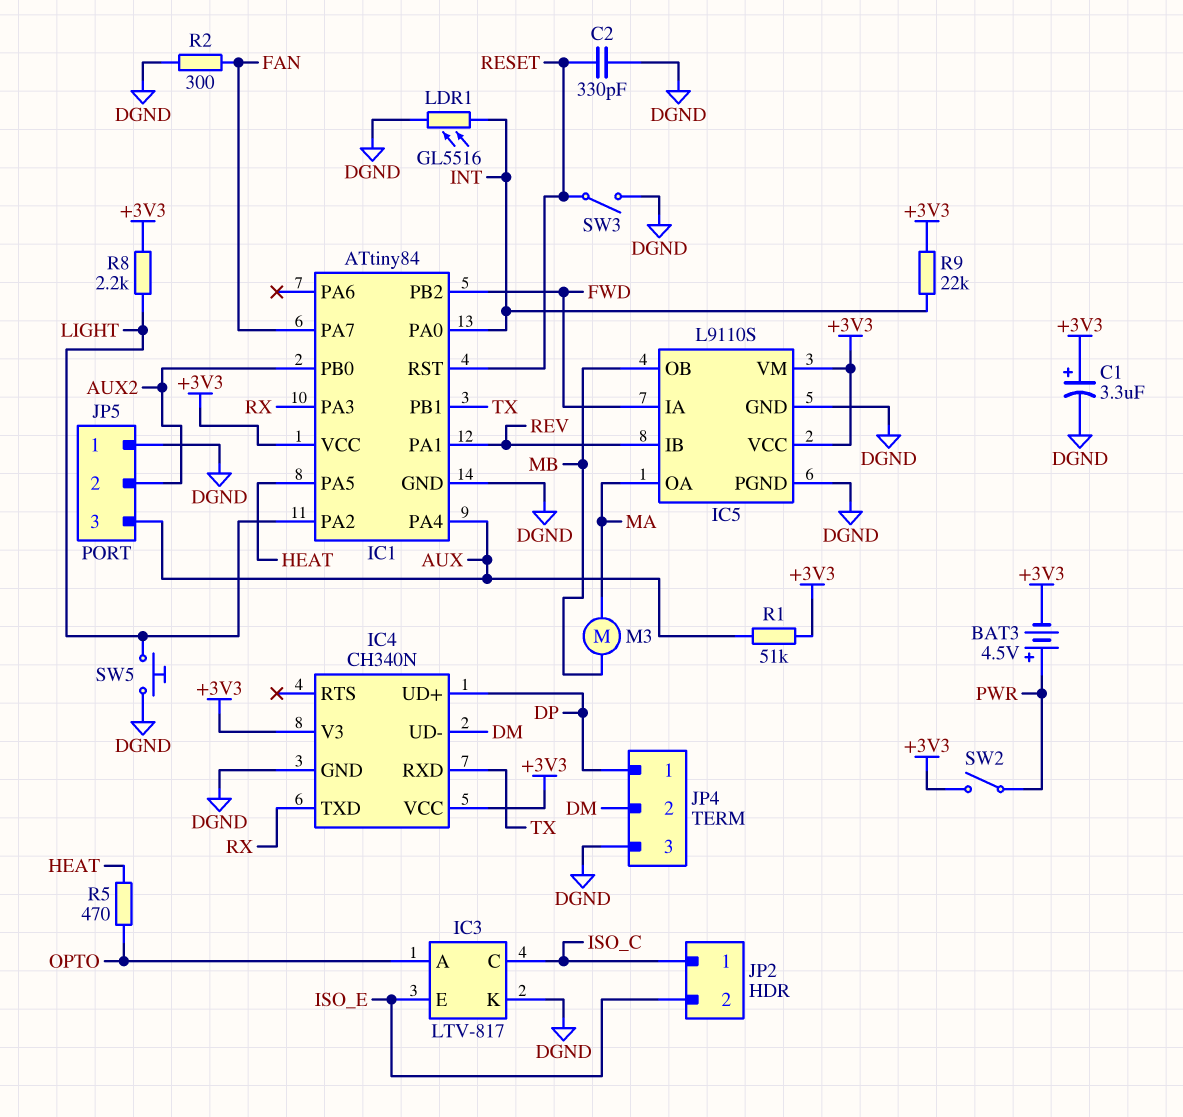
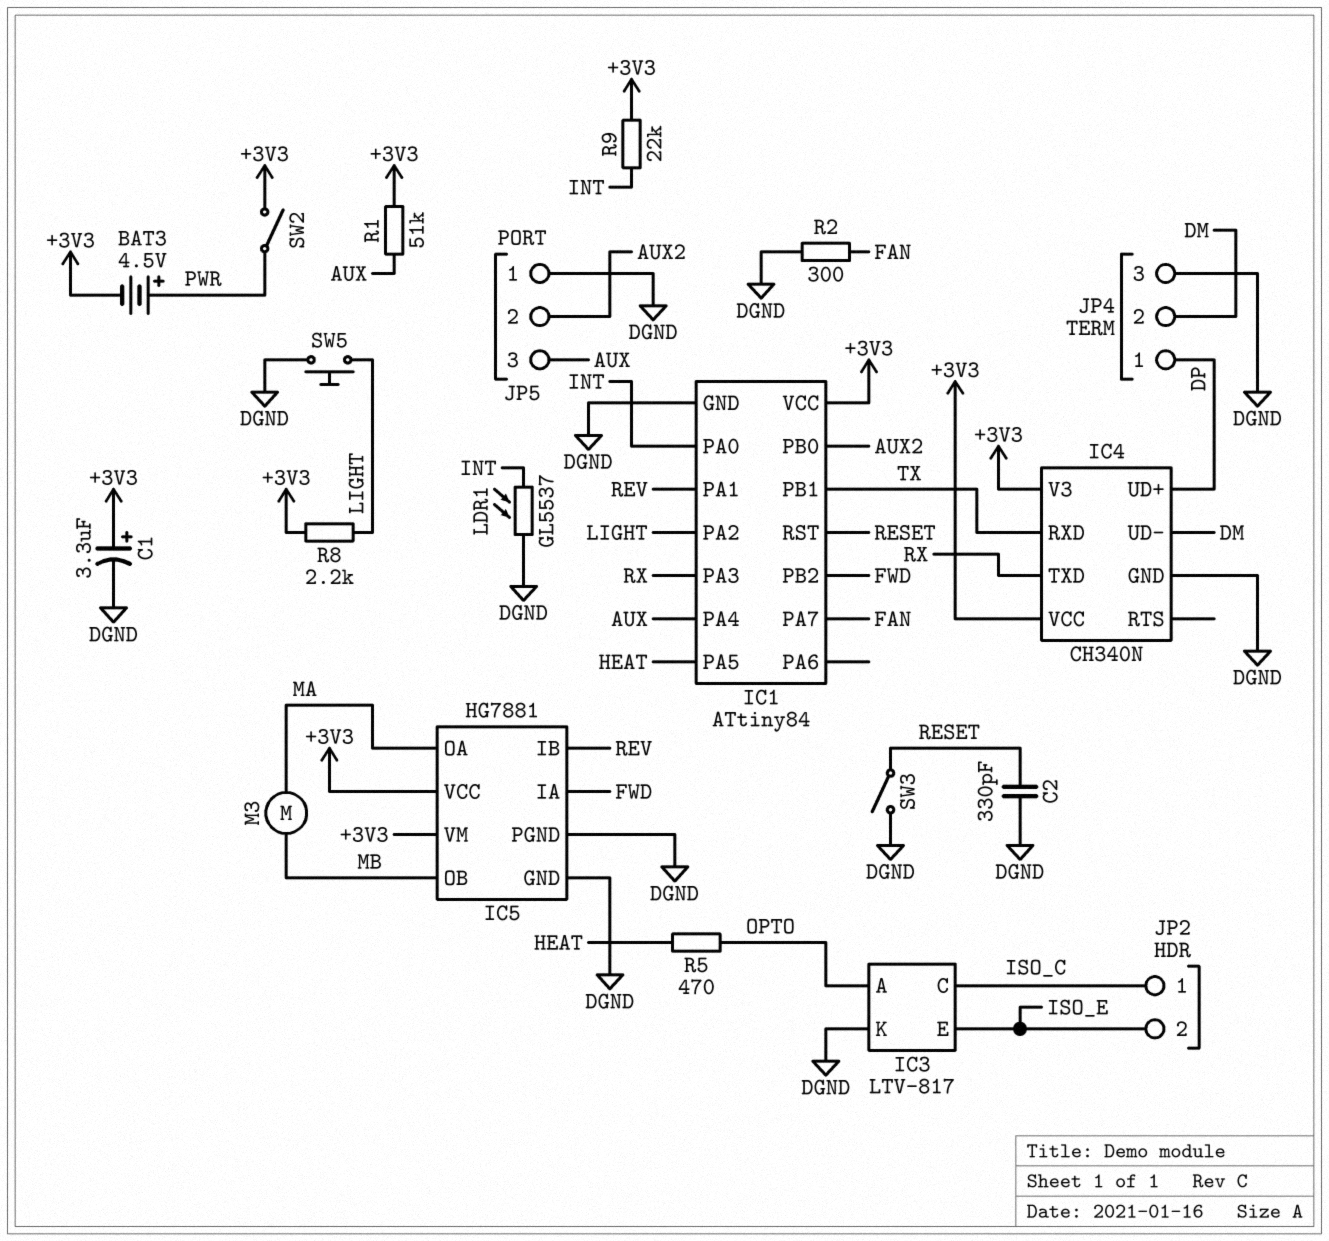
IC5: L9110S -> HG7881
LDR1: GL5516 (DGND, INT) -> GL5537 (DGND, INT)

